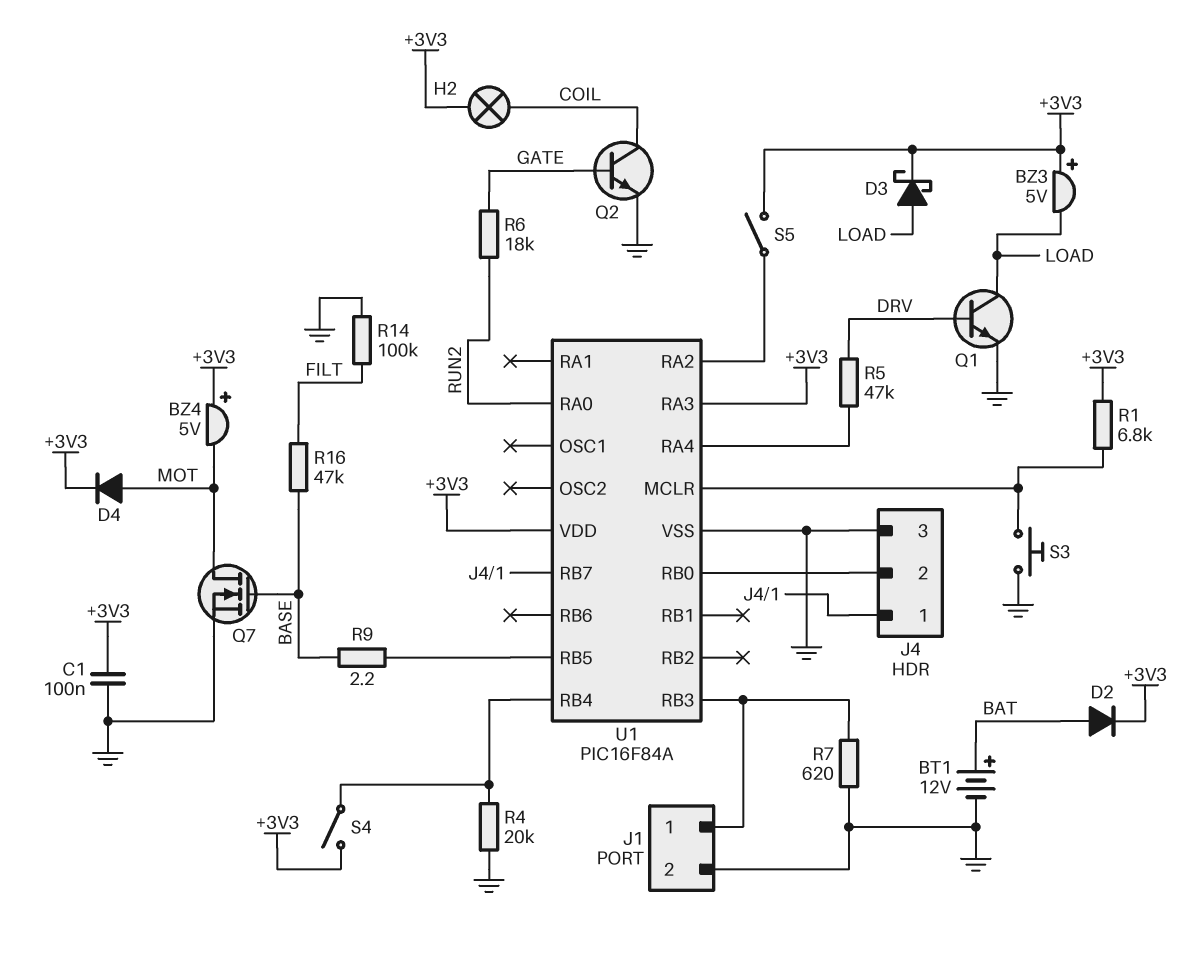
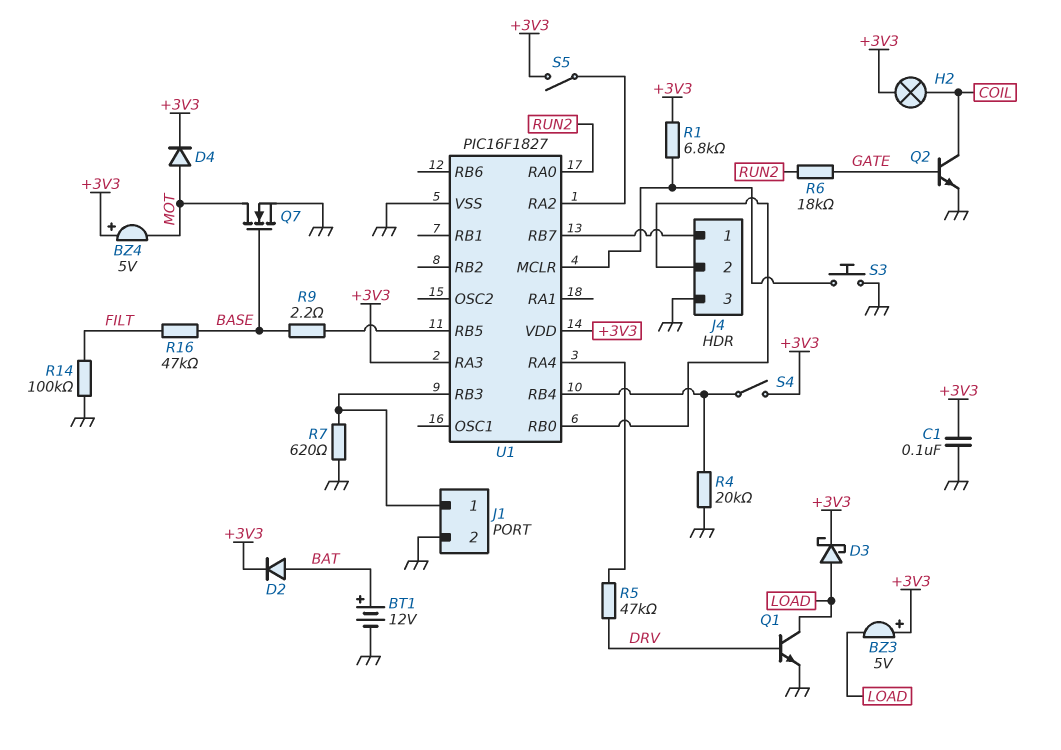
U1: PIC16F84A -> PIC16F1827

